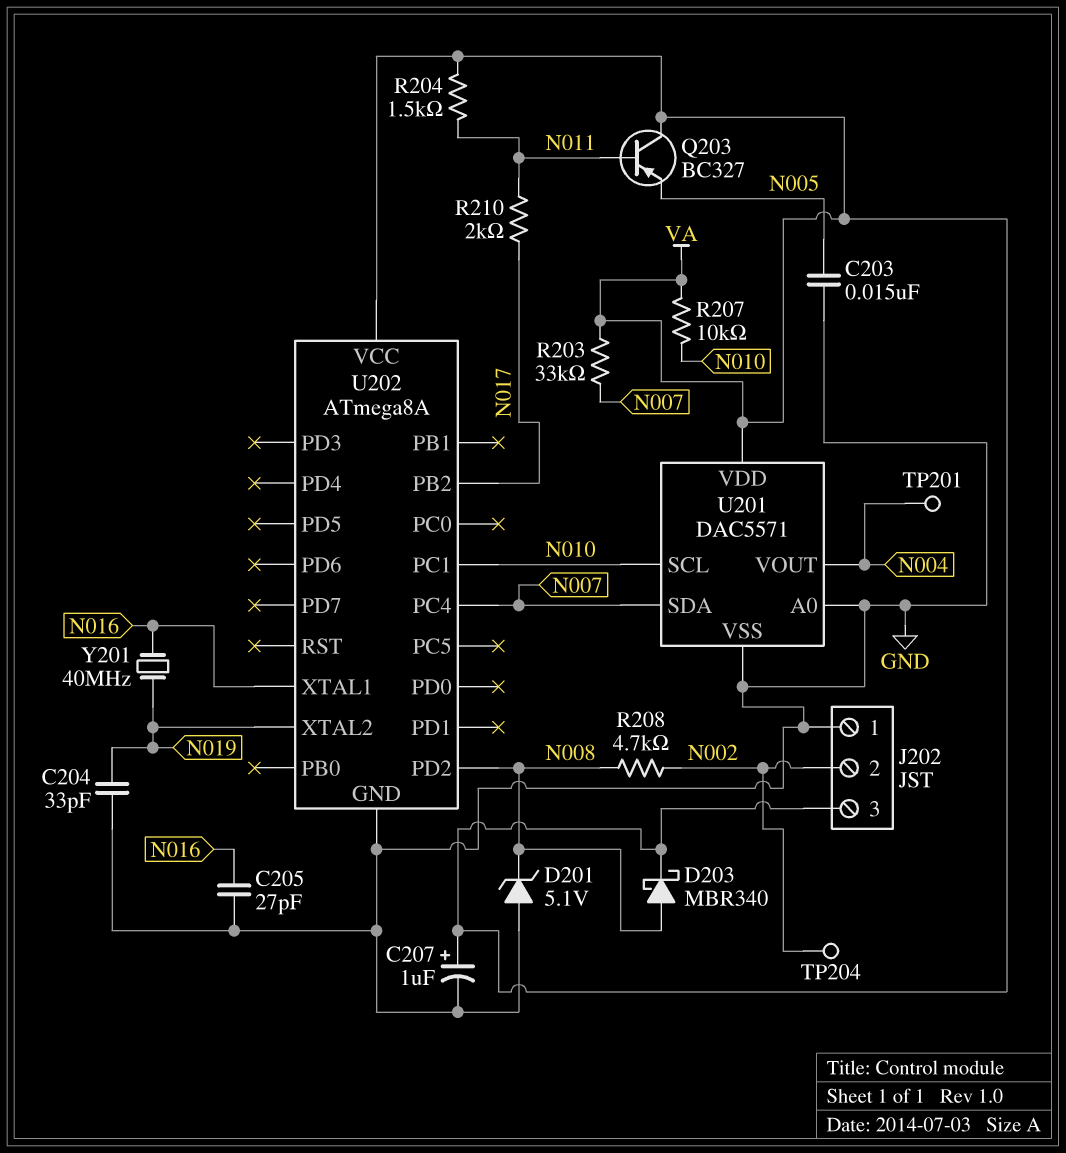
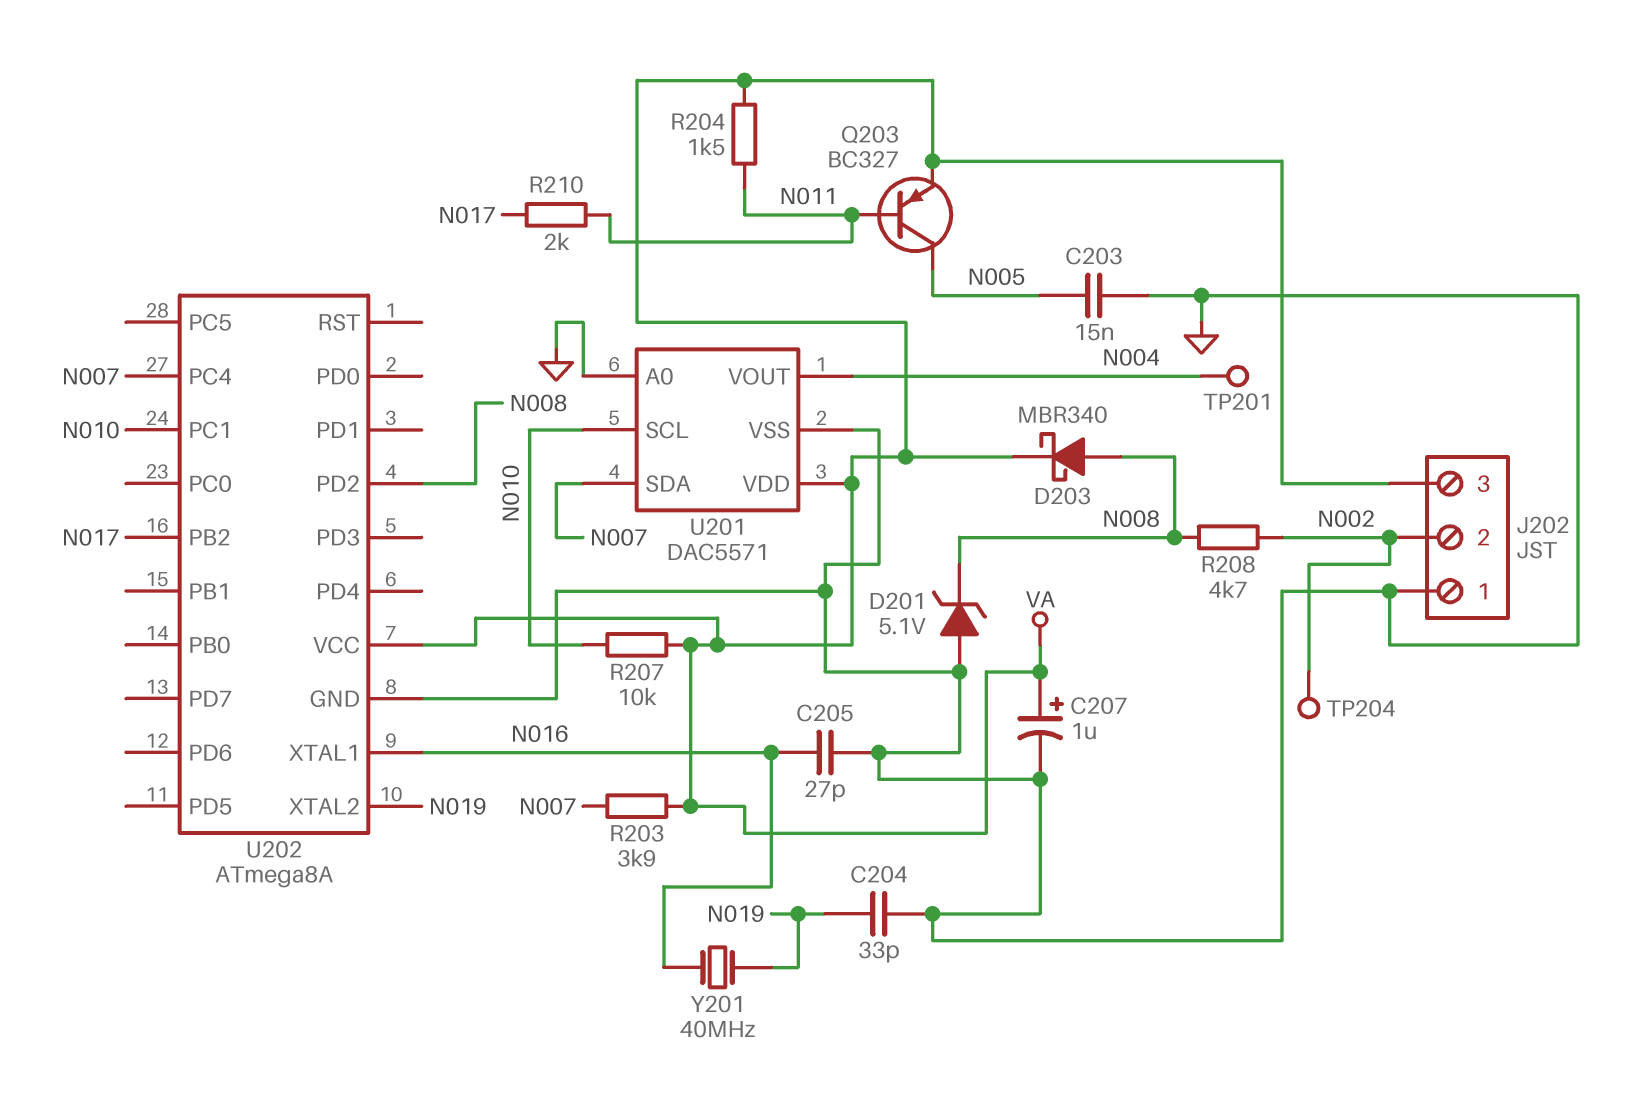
Q203: PNP BC327 (B N011, C VA, E N005) -> PNP BC327 (B N011, C N005, E VA)
R203: 33k (N007, VA) -> 3.9k (N007, VA)

